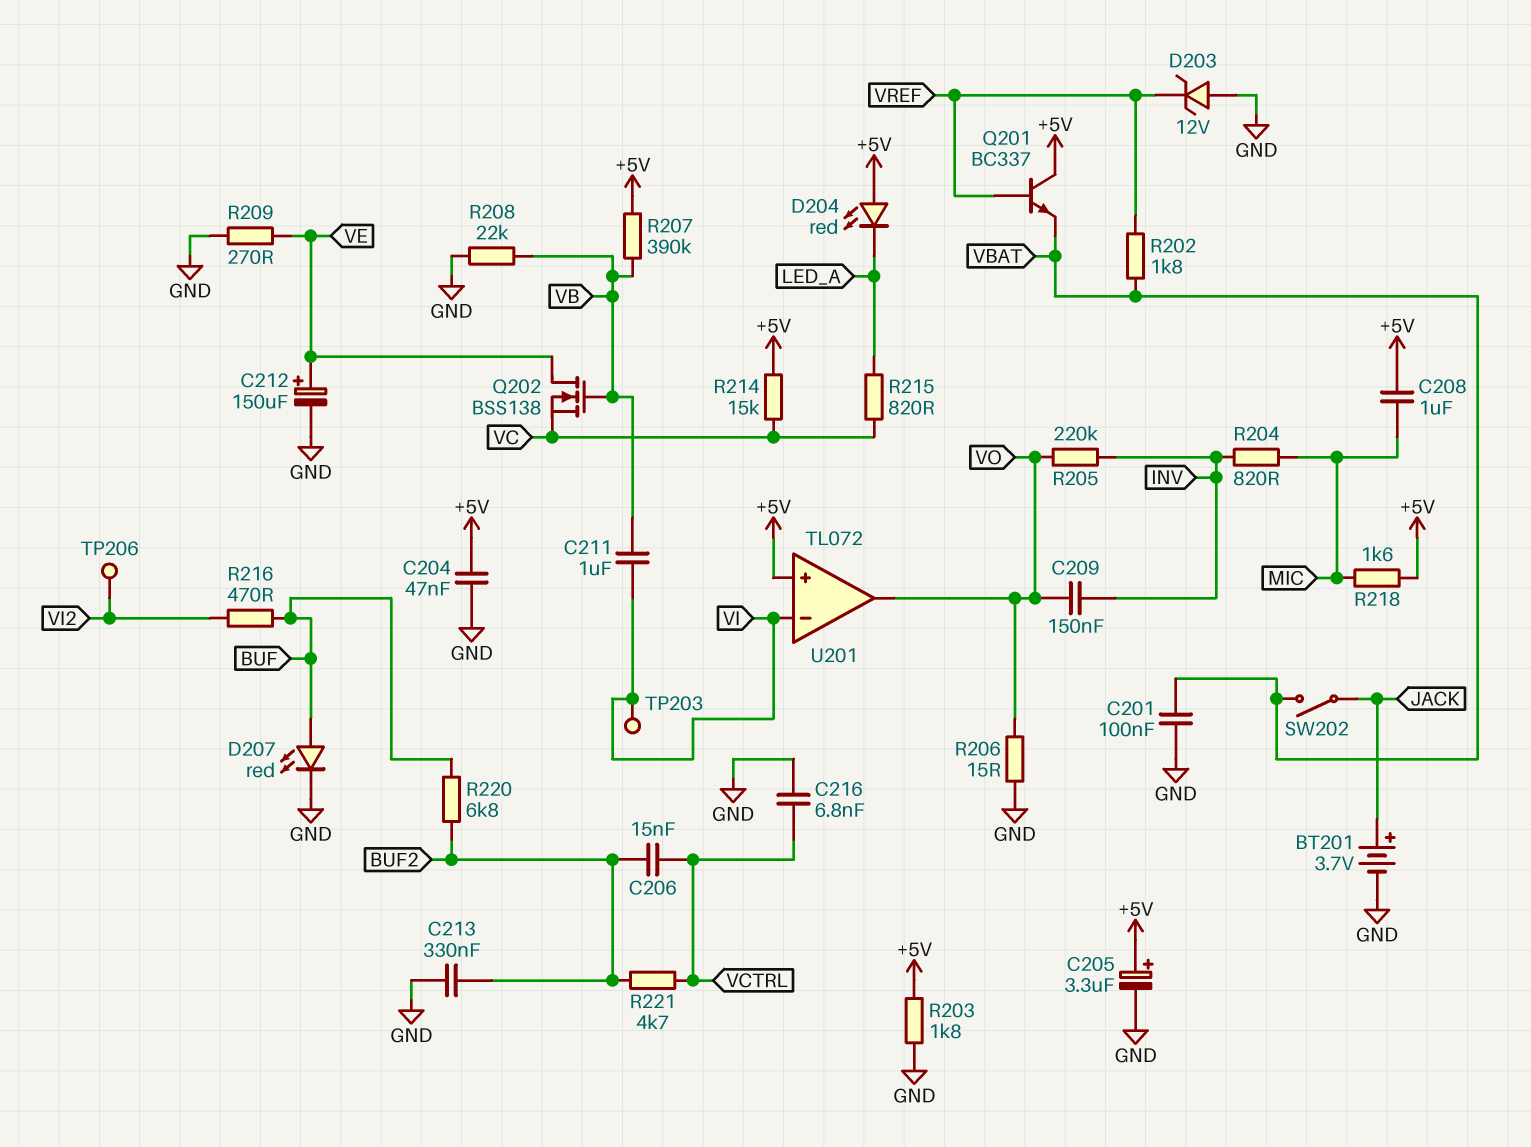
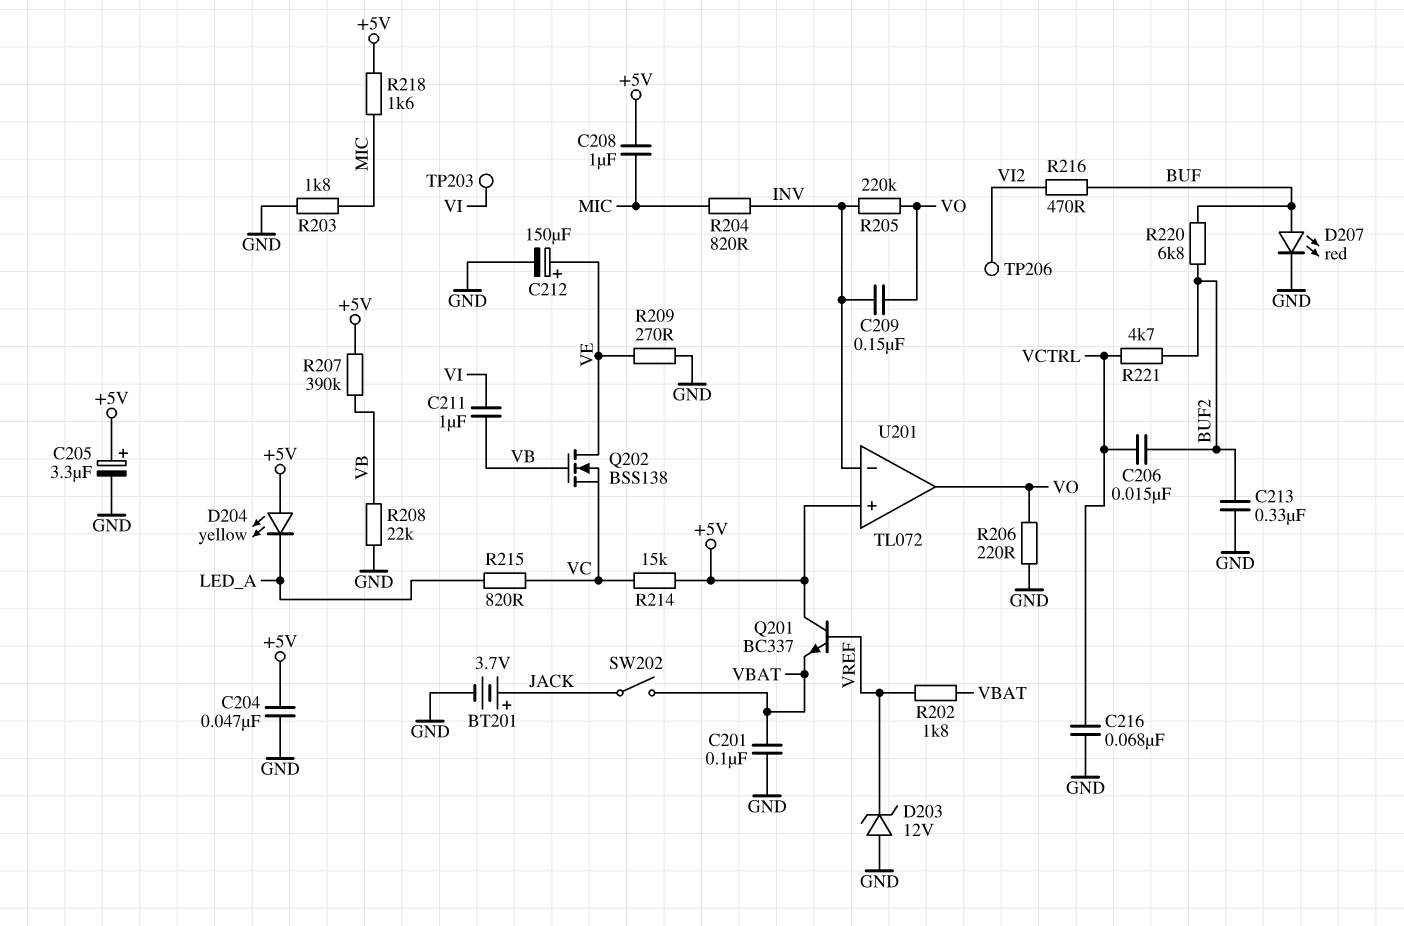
C216: 6.8nF (GND, VCTRL) -> 68nF (GND, VCTRL)
D204: LED red (A +5V, K LED_A) -> LED yellow (A +5V, K LED_A)
R203: 1.8k (+5V, GND) -> 1.8k (GND, MIC)
R206: 15 (GND, VO) -> 220 (GND, VO)
U201 pin in-: VI -> INV

